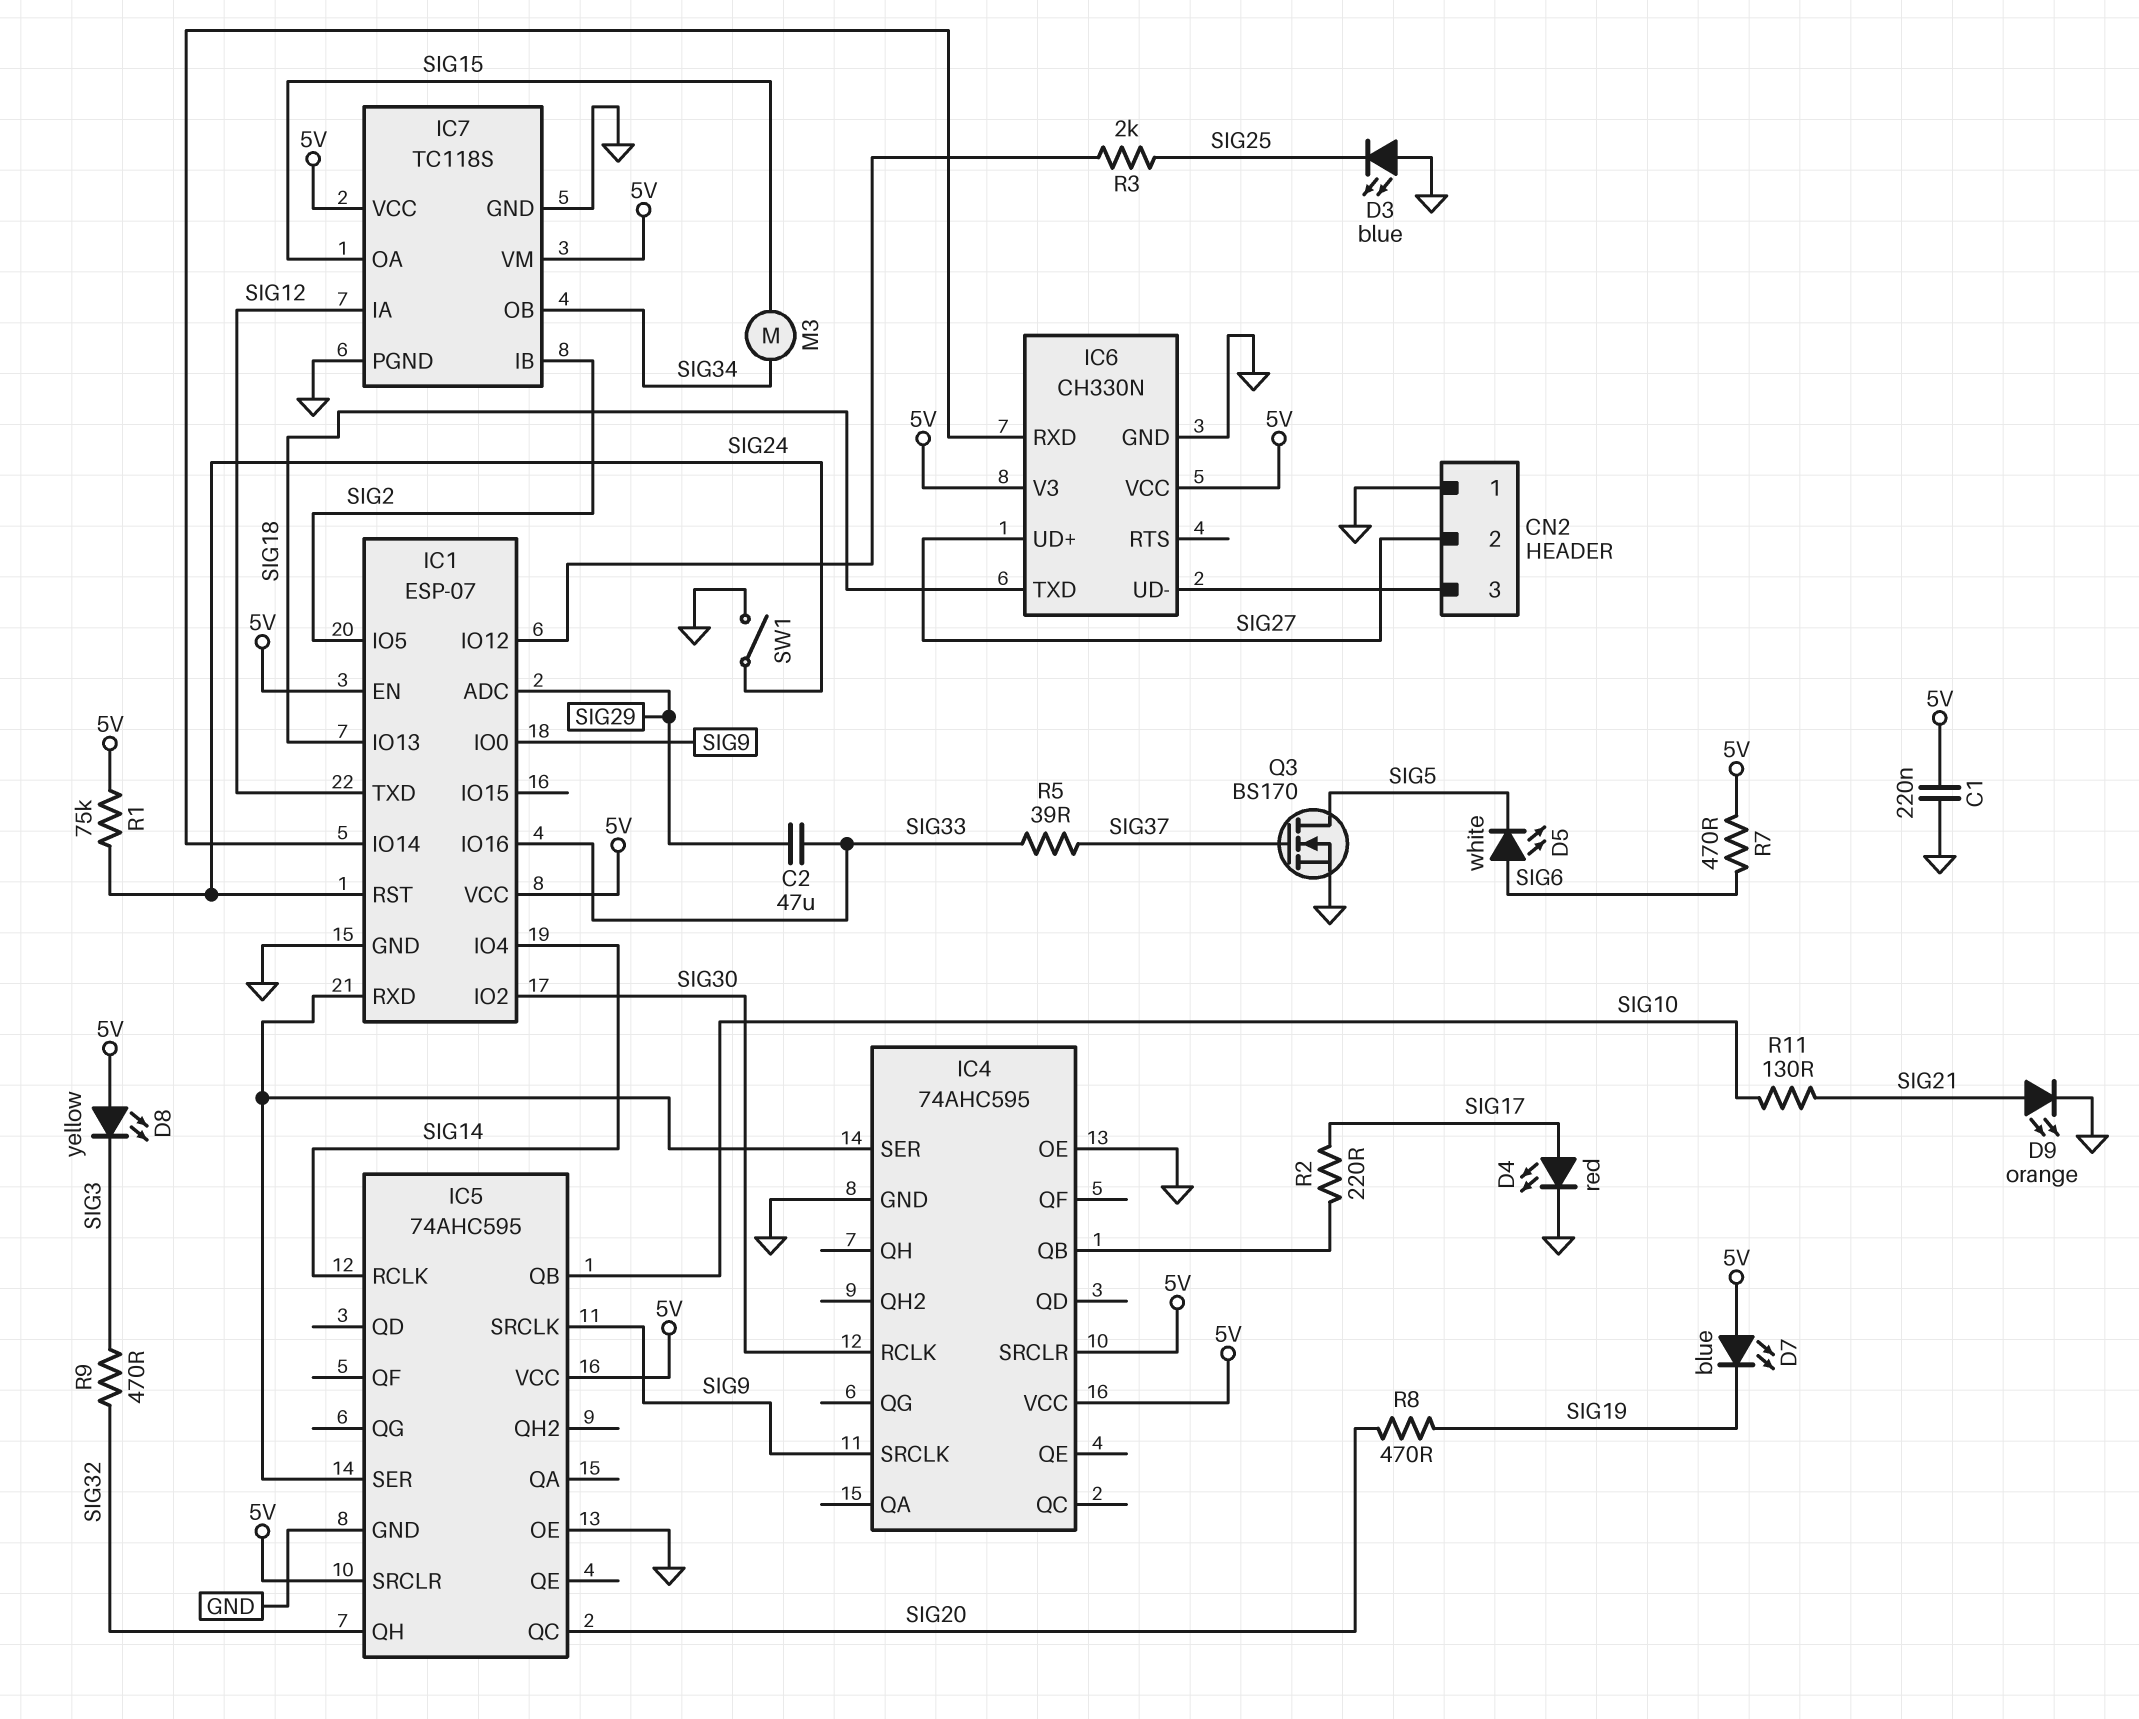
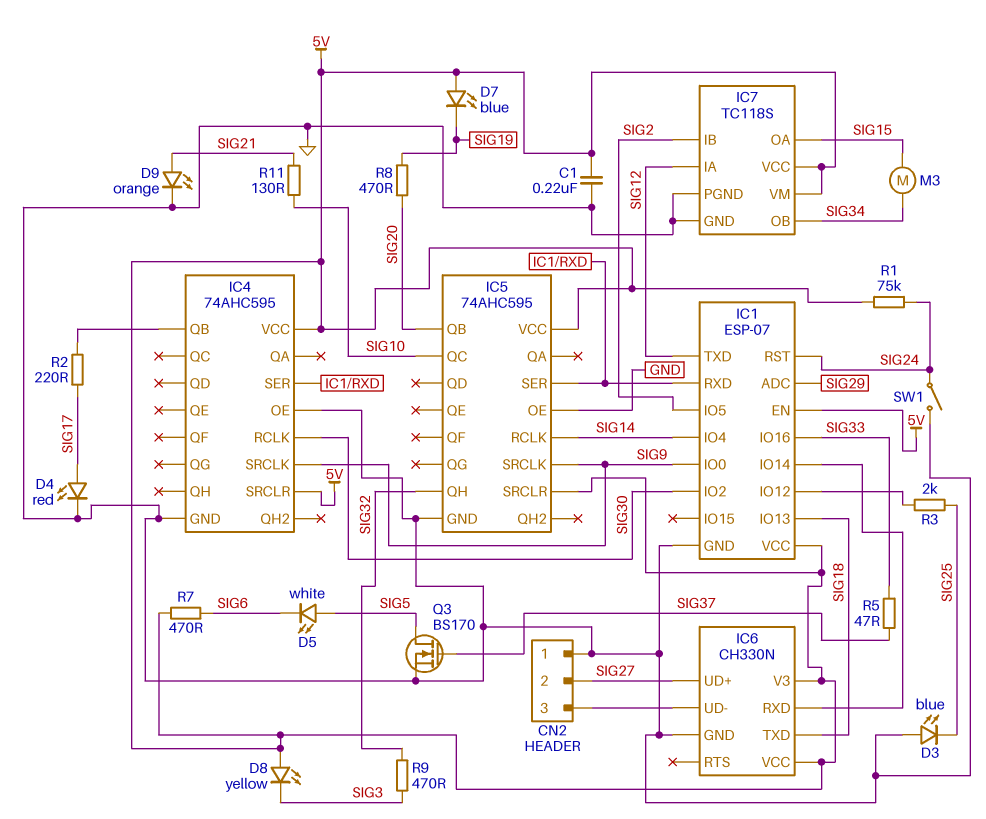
C2: 47uF (SIG29, SIG33) -> none
D5: LED white (A SIG6, K SIG5) -> LED white (A SIG5, K SIG6)
IC5 pin QB: SIG10 -> SIG20
IC5 pin QC: SIG20 -> SIG10
R5: 39 (SIG33, SIG37) -> 47 (SIG33, SIG37)

